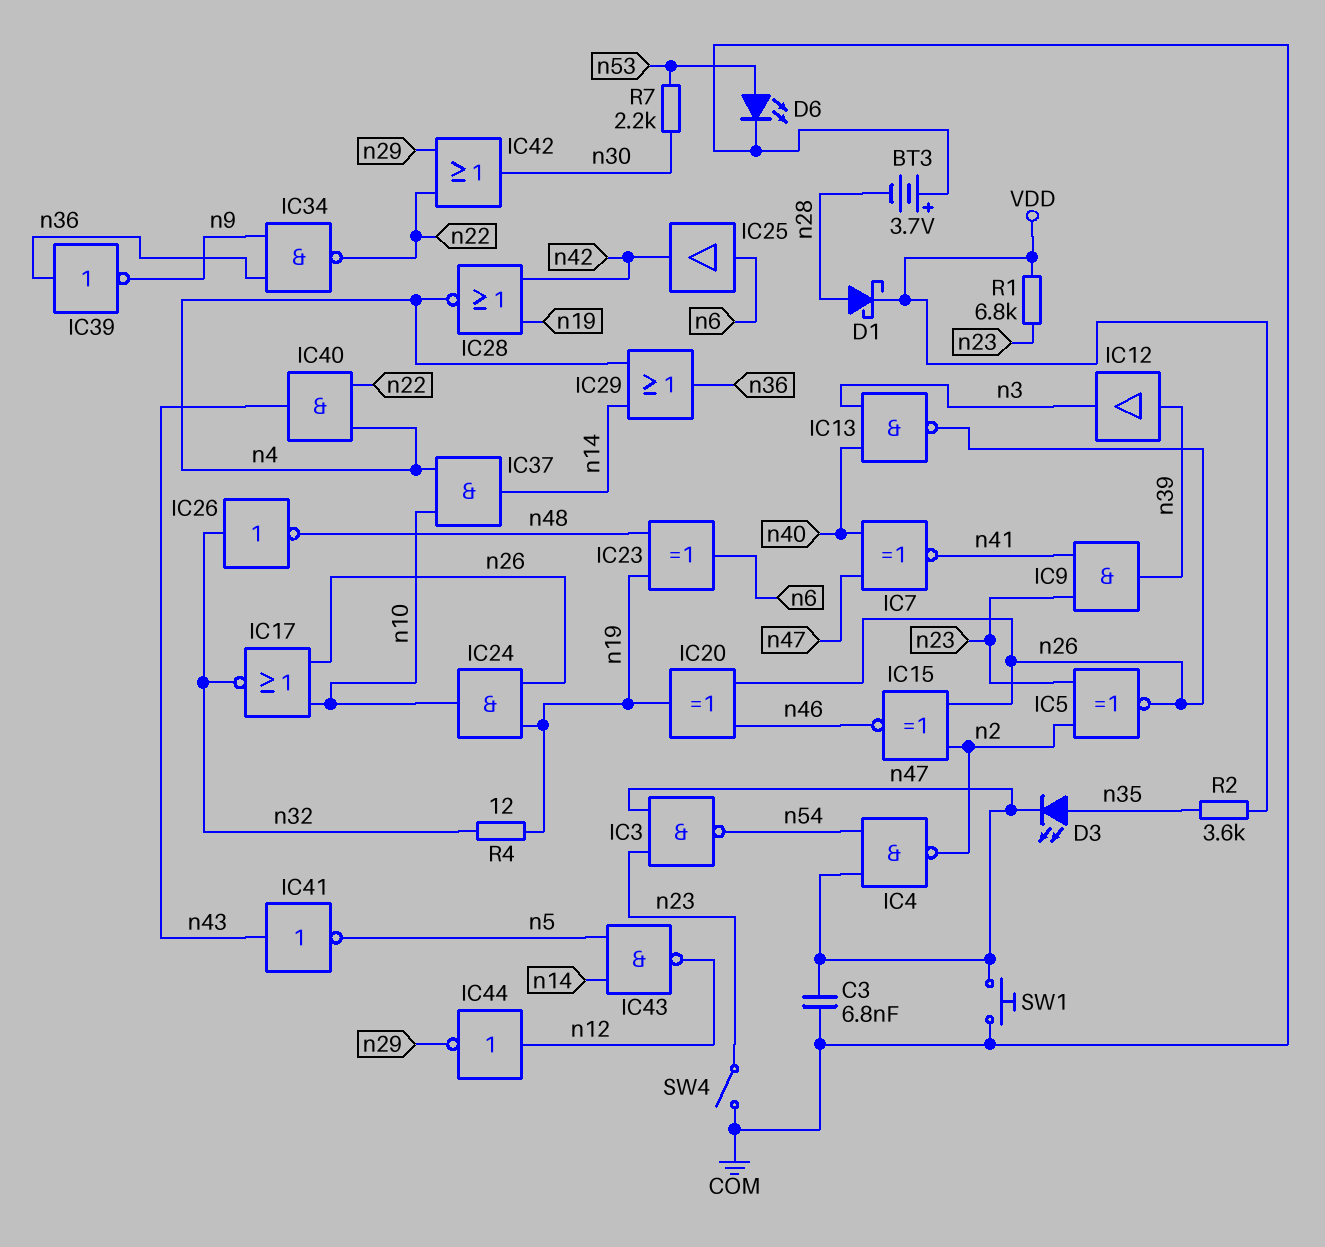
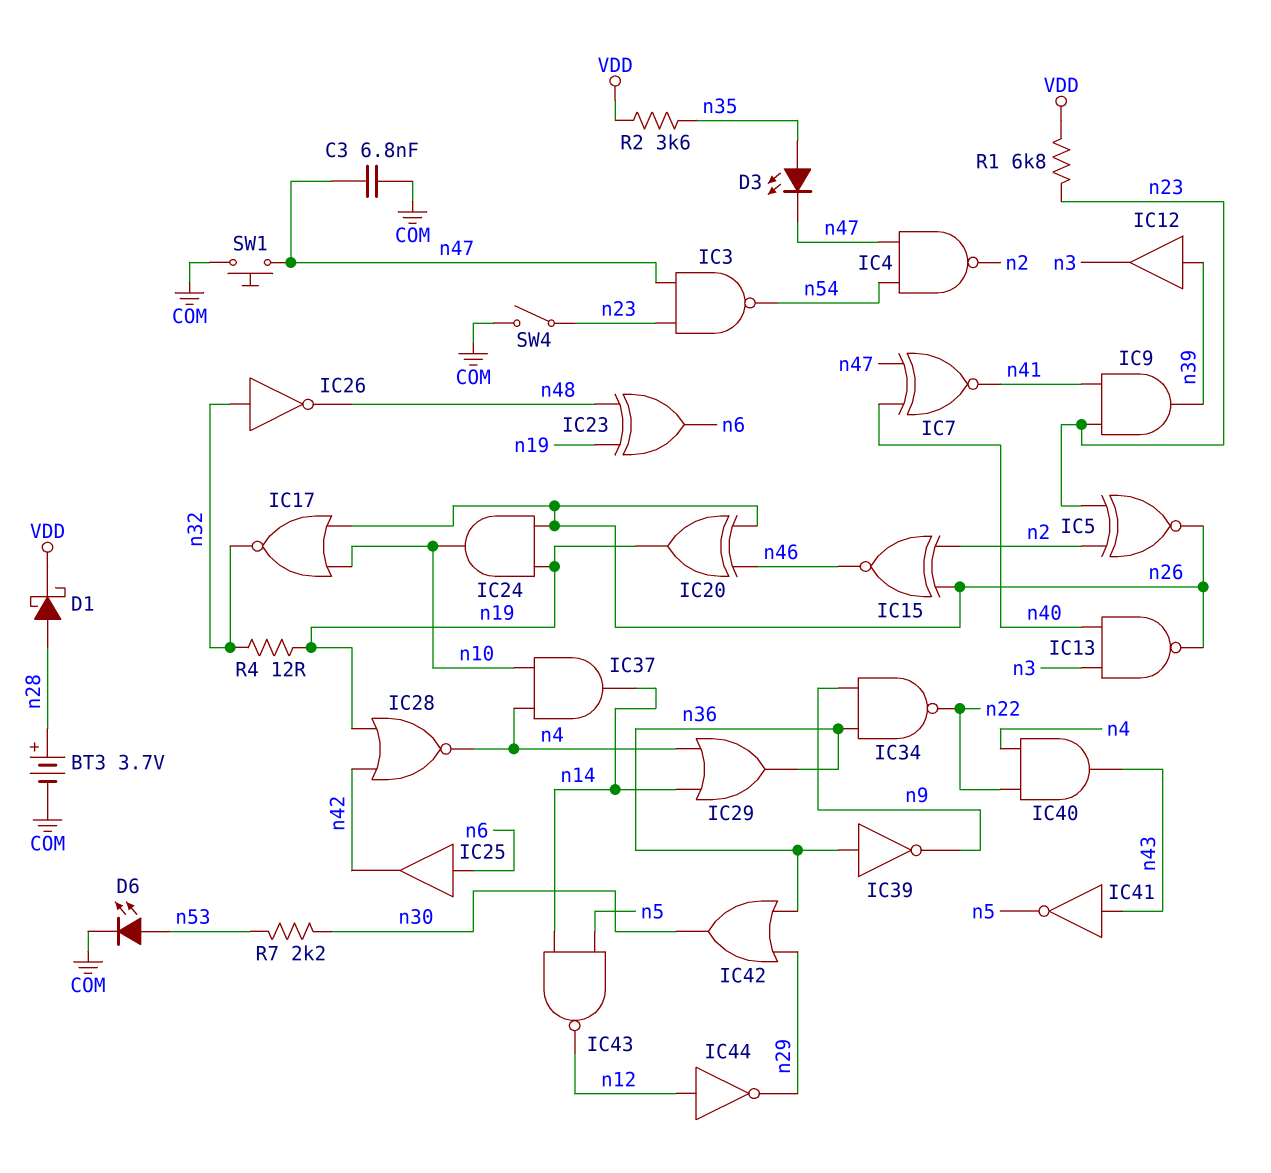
BT3: 3.7V (plus COM, minus n28) -> 3.7V (plus n28, minus COM)
IC42: OR (in n22, in n29, out n30) -> OR (in n29, in n36, out n30)

